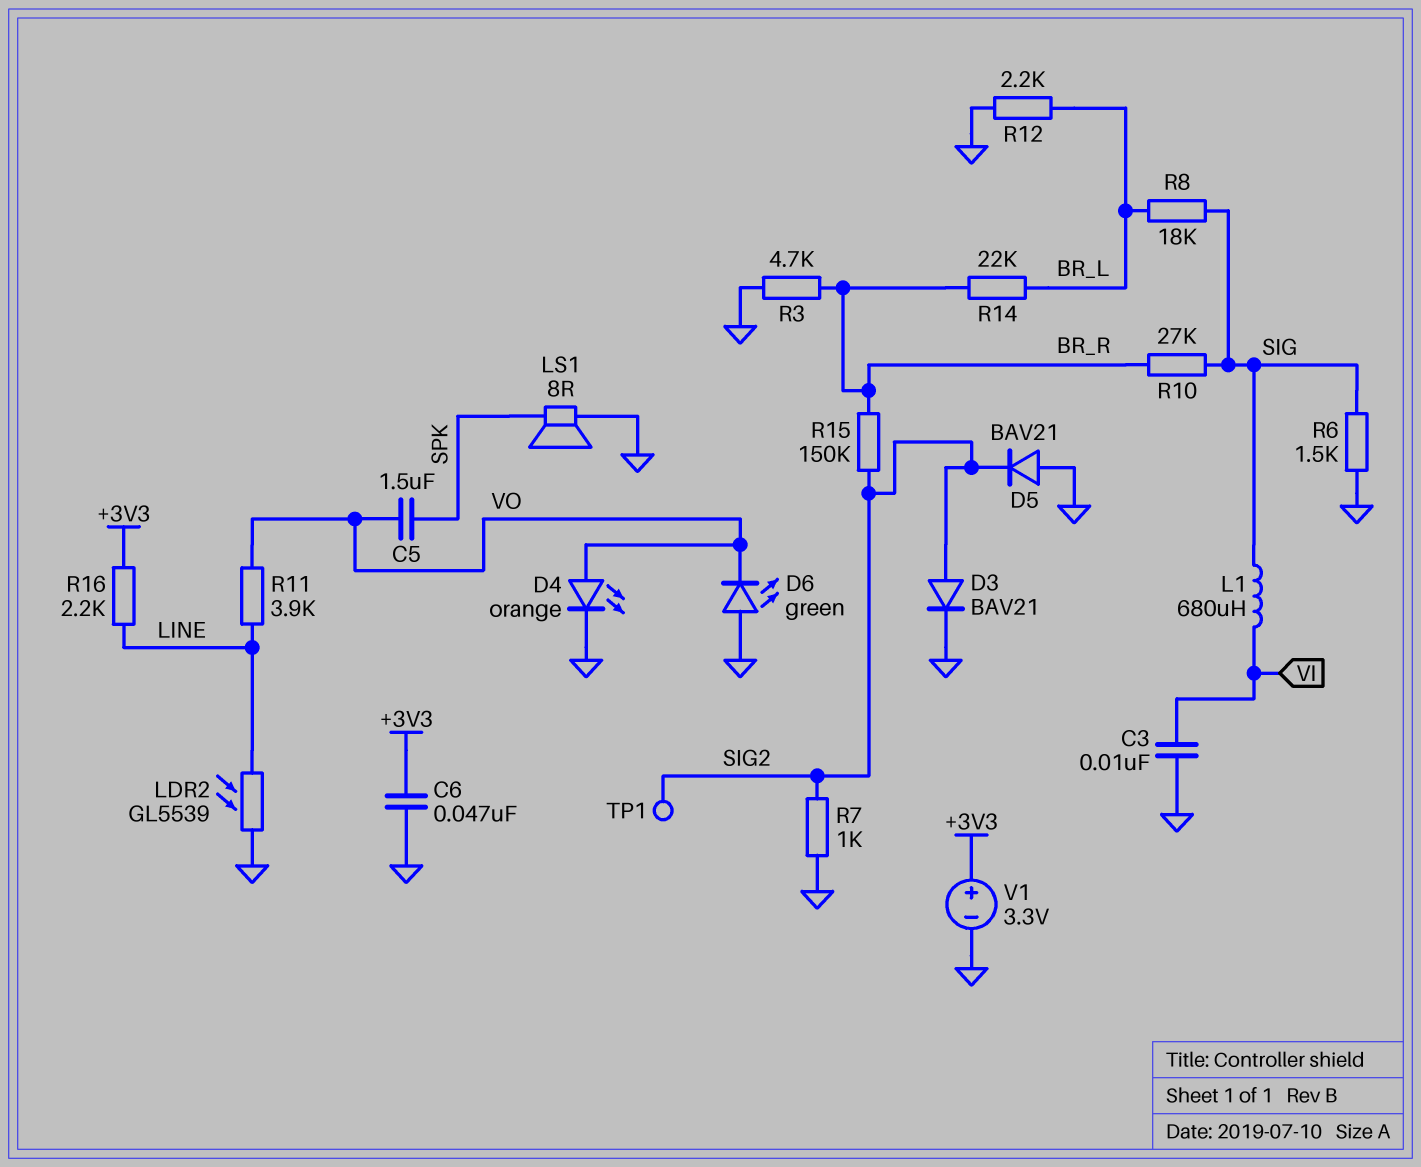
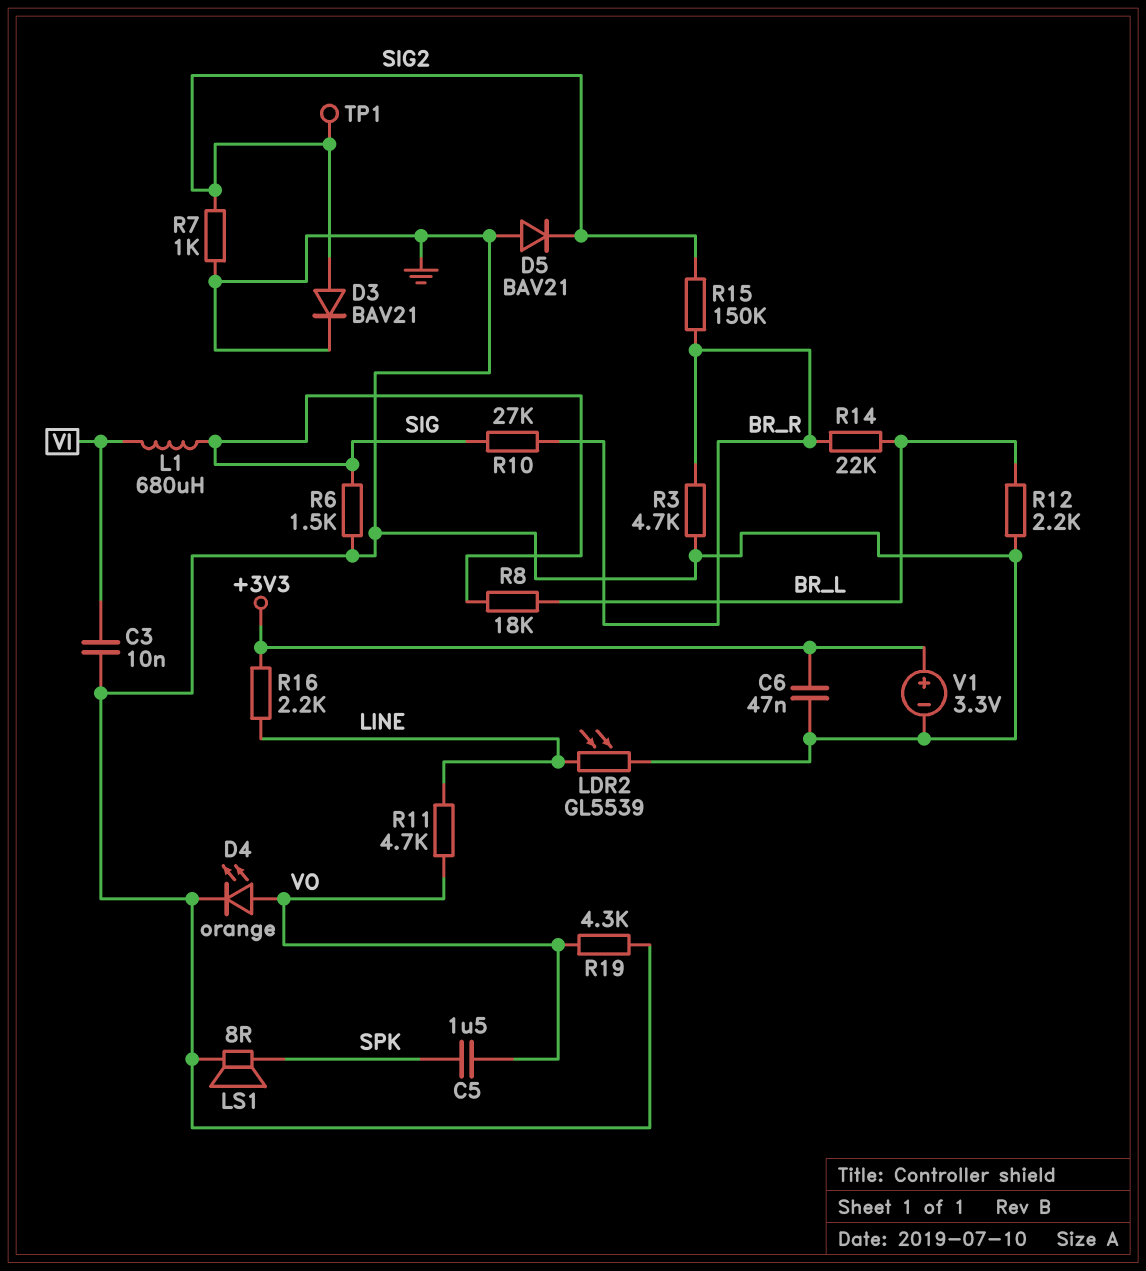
D6: LED green (A GND, K VO) -> none
R11: 3.9k (LINE, VO) -> 4.7k (LINE, VO)
R19: none -> 4.3k (GND, VO)

